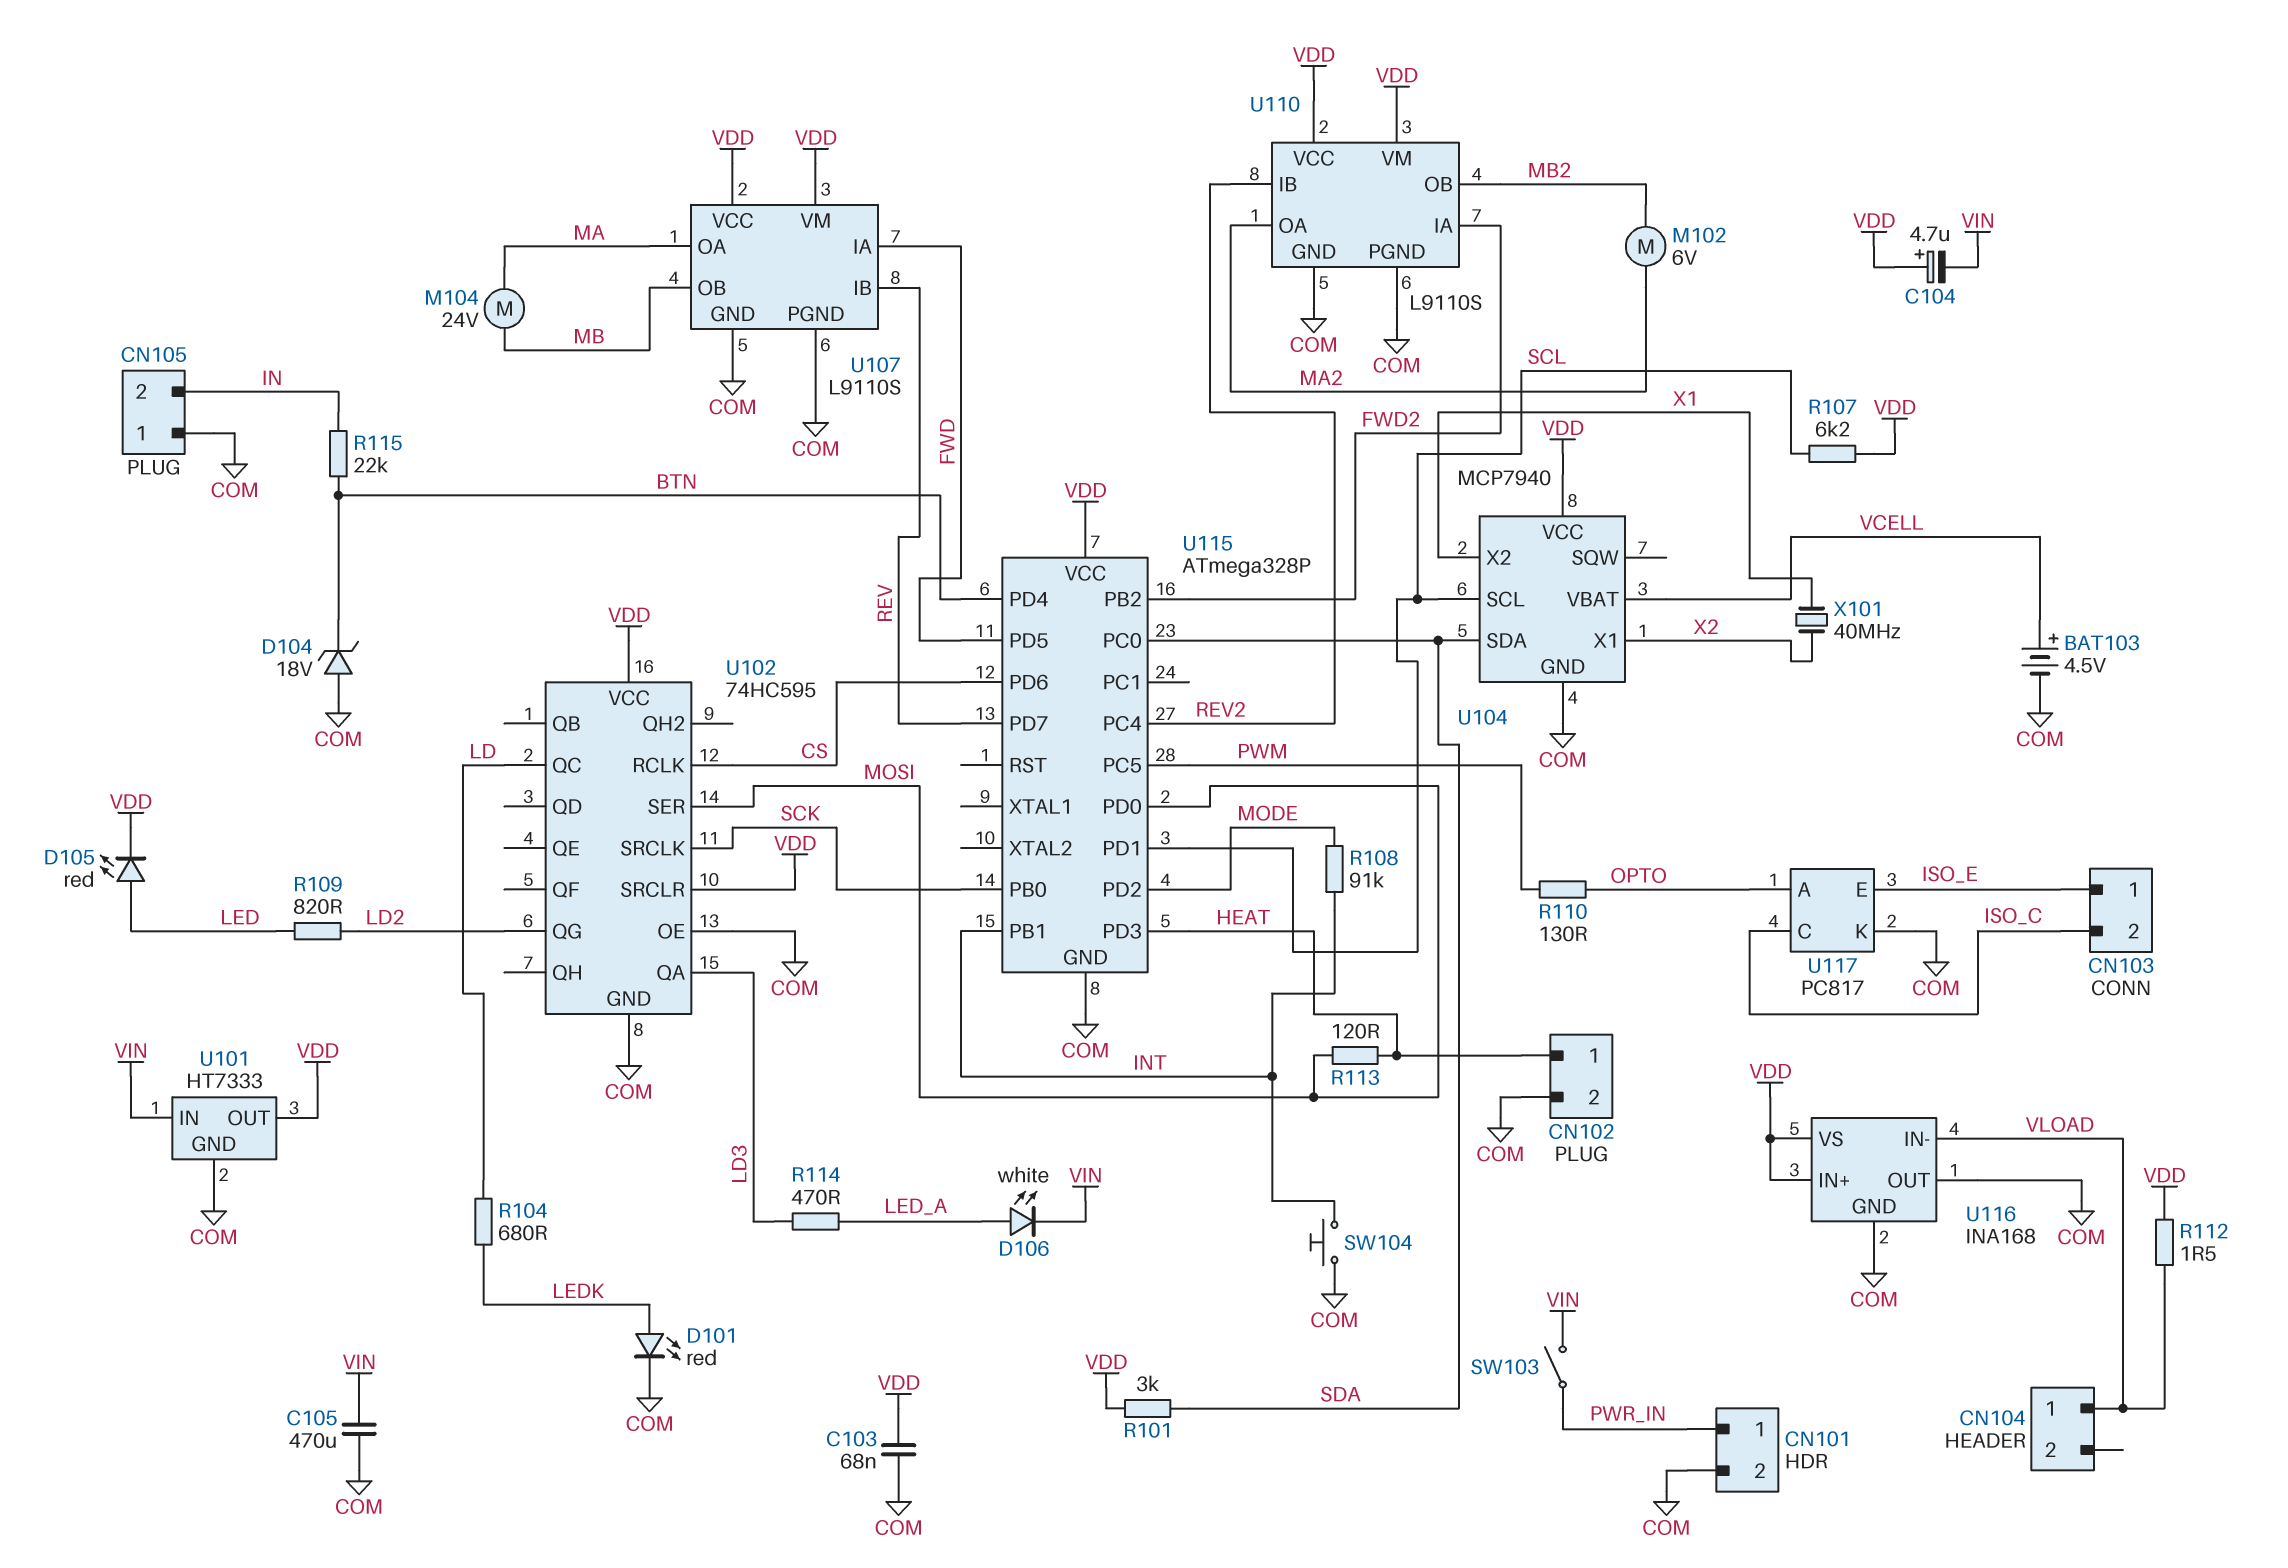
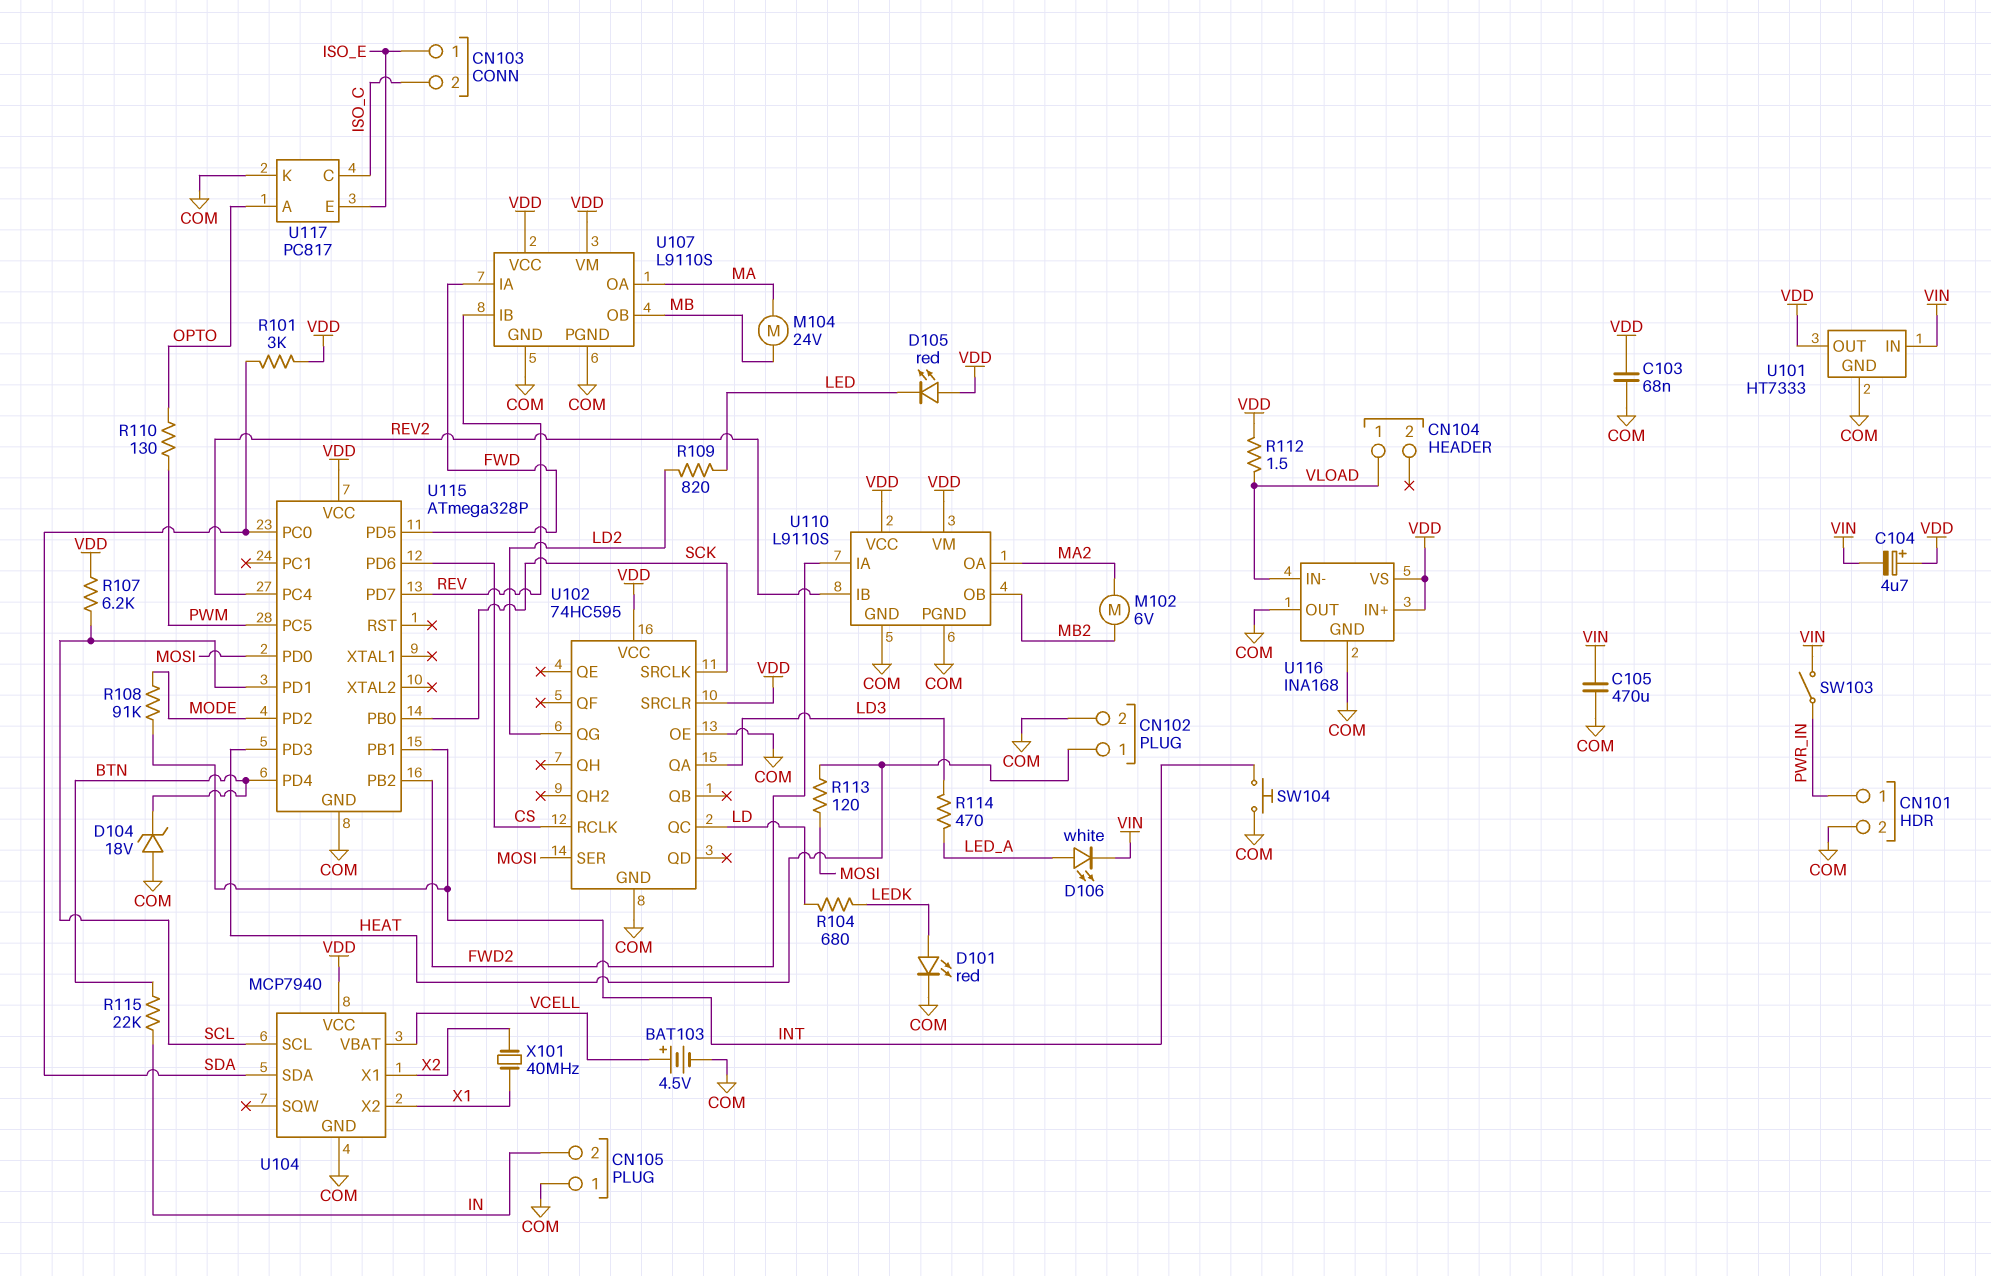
D105: LED red (A LED, K VDD) -> LED red (A VDD, K LED)

